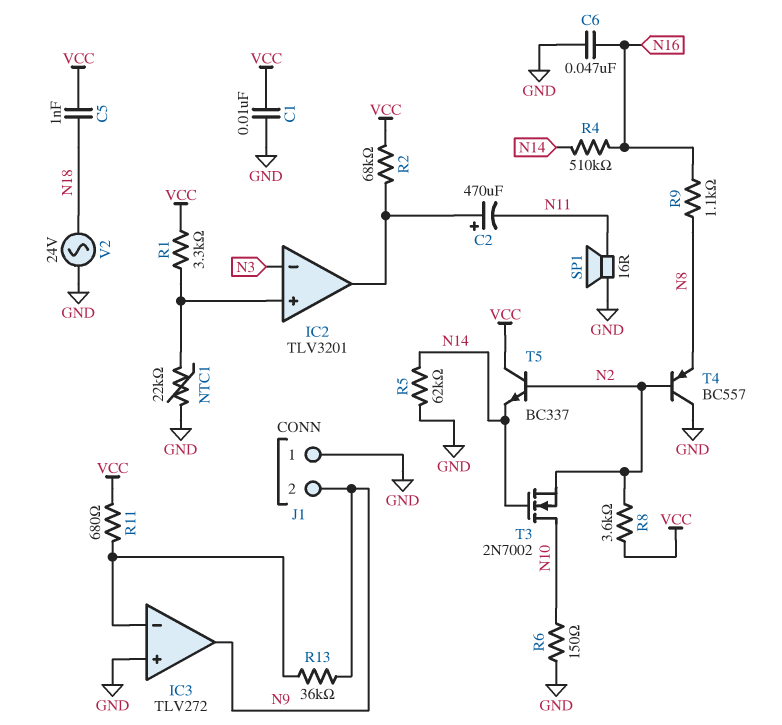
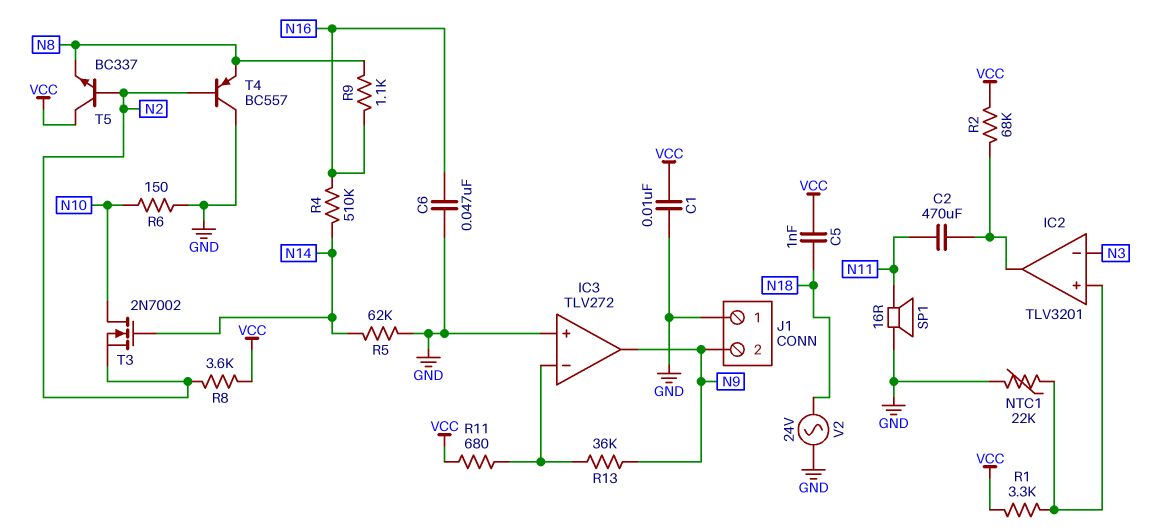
C2: 470uF (plus IC2/out, minus N11) -> 470uF (IC2/out, N11)
T5: NPN BC337 (B N2, C VCC, E N14) -> NPN BC337 (B N2, C VCC, E N8)

